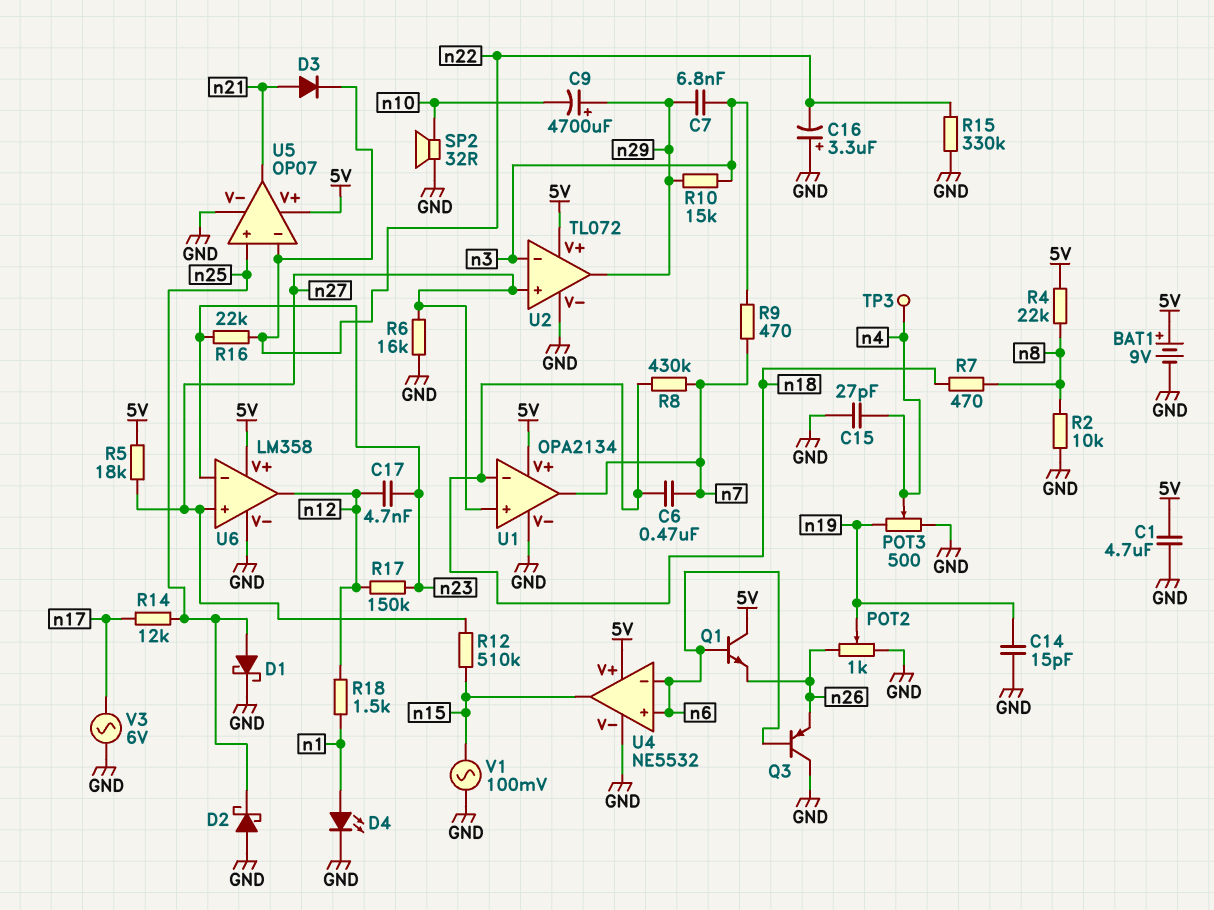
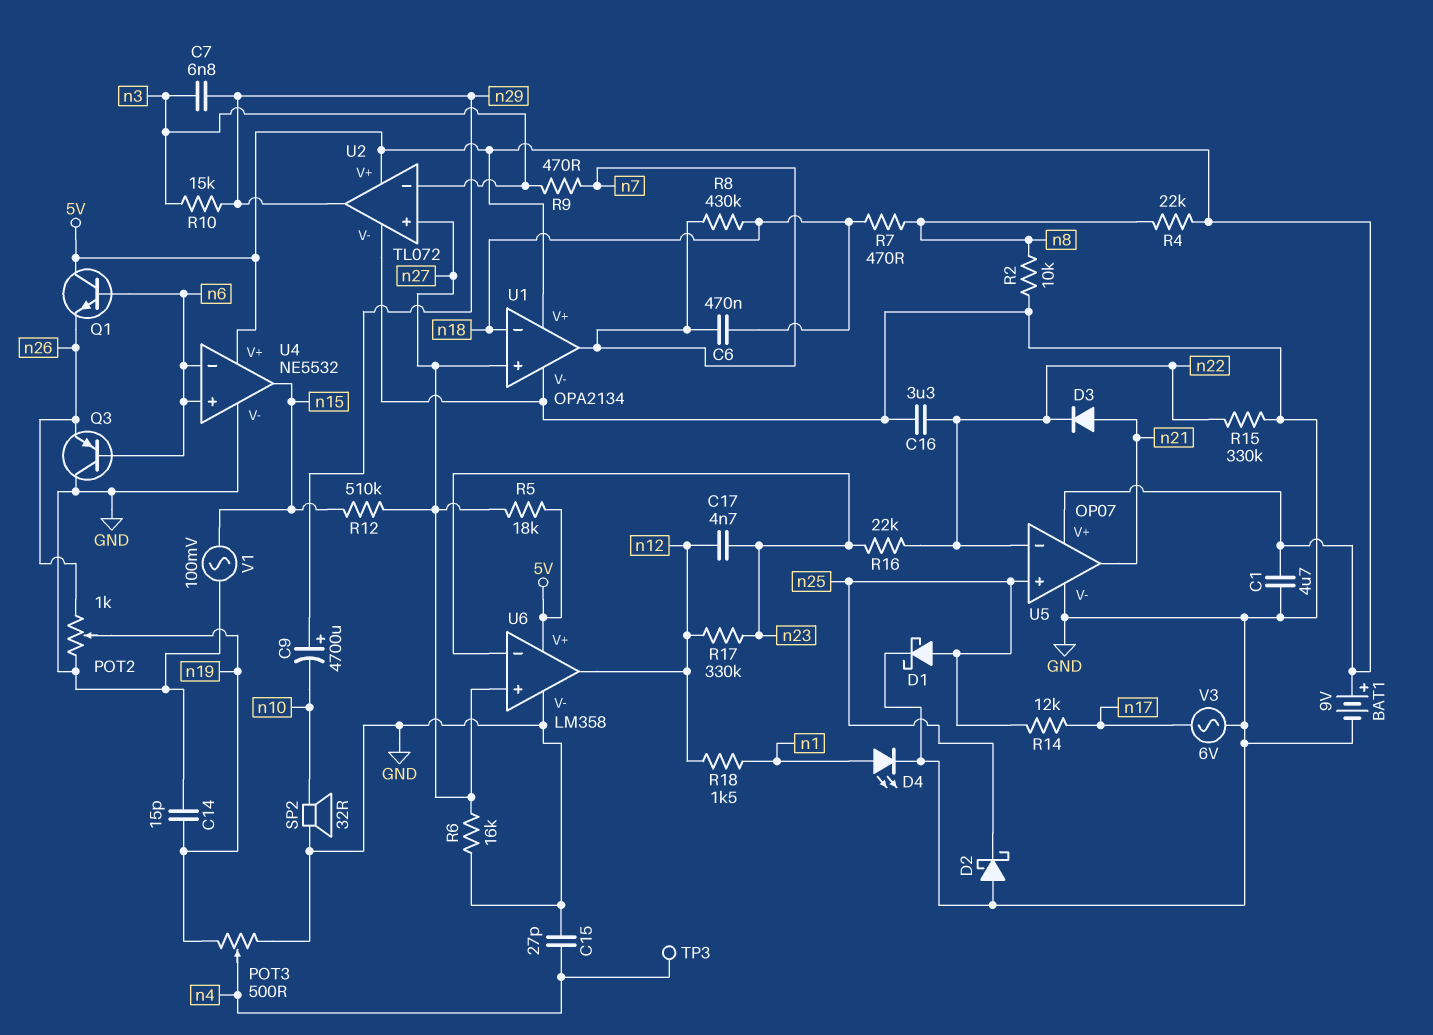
C16: 3.3uF (plus GND, minus n22) -> 3.3uF (GND, n22)
R17: 150k (n12, n23) -> 330k (n12, n23)

